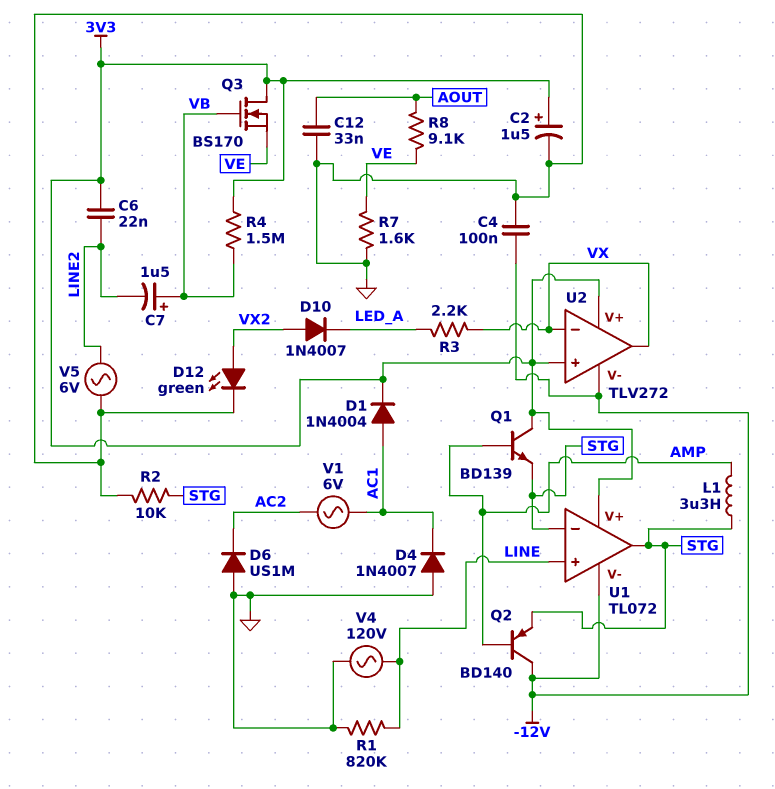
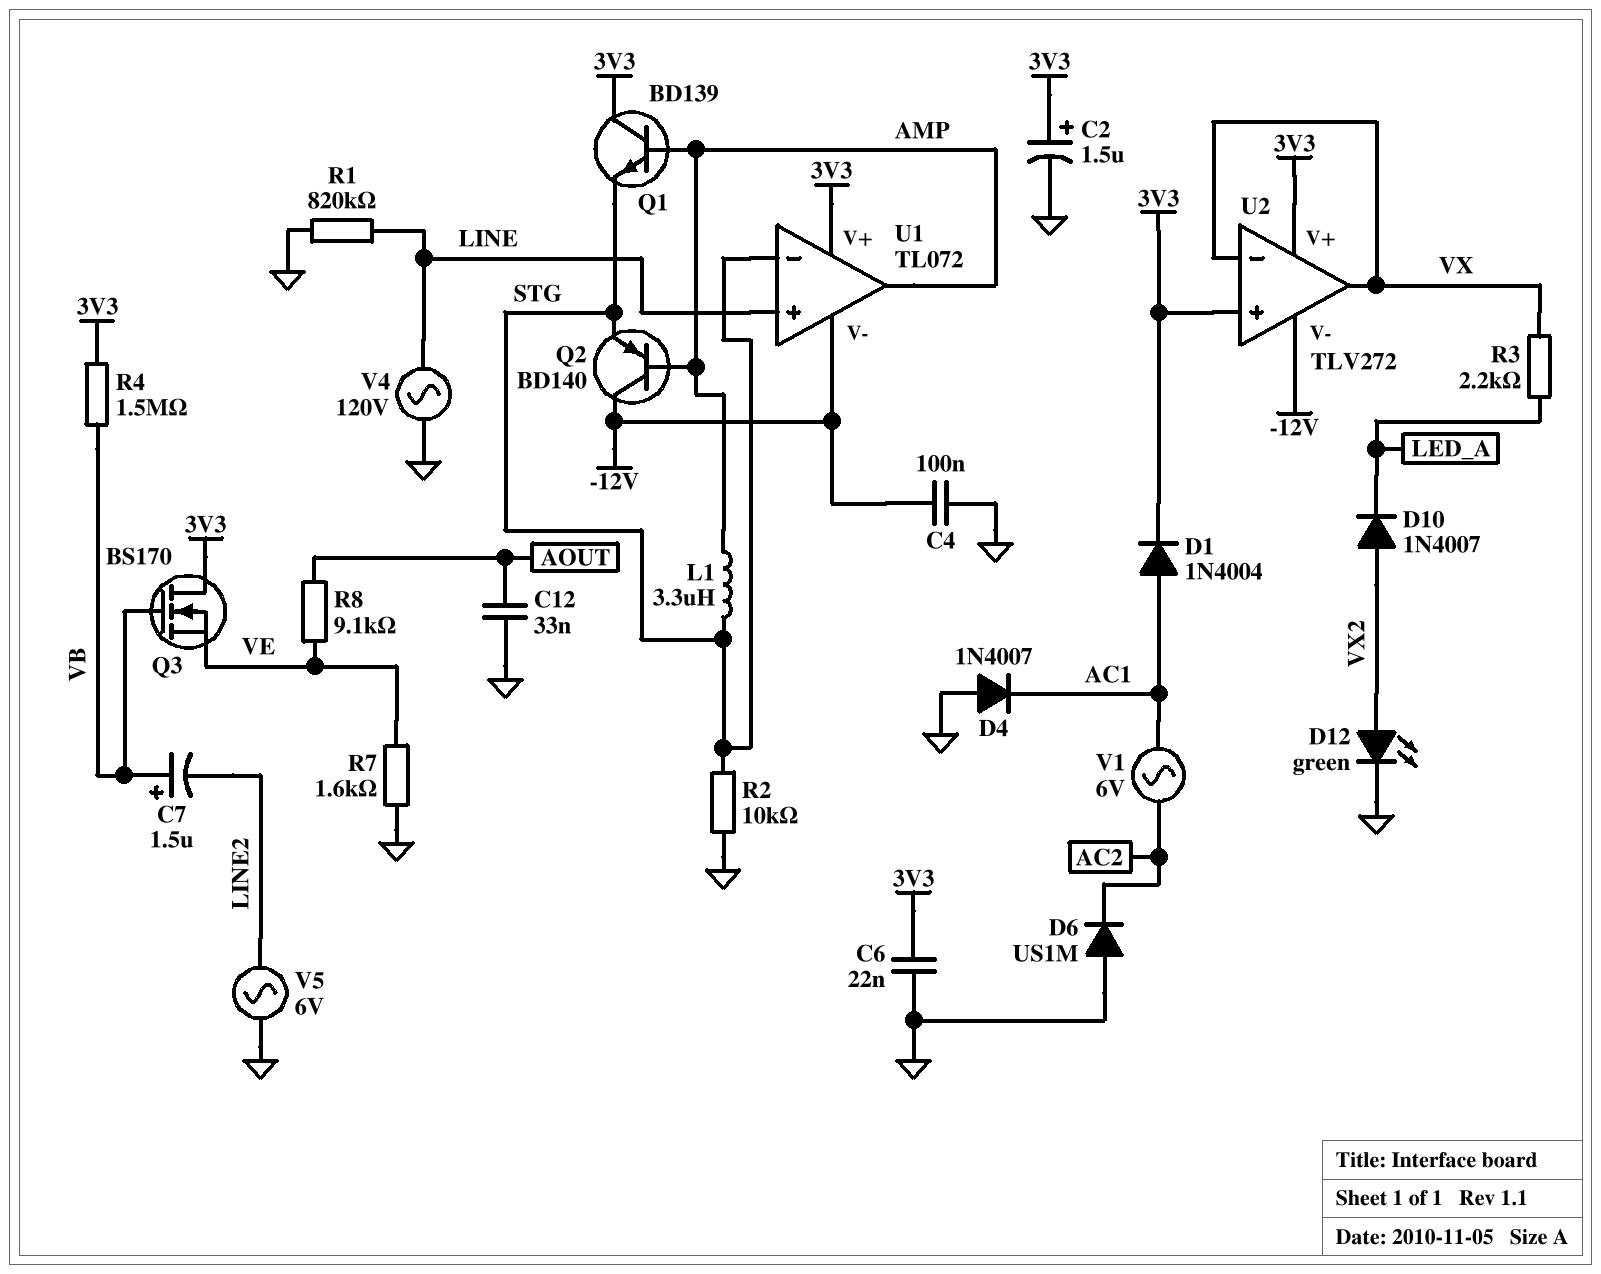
C6: 22nF (3V3, LINE2) -> 22nF (3V3, GND)
U1 pin out: STG -> AMP

